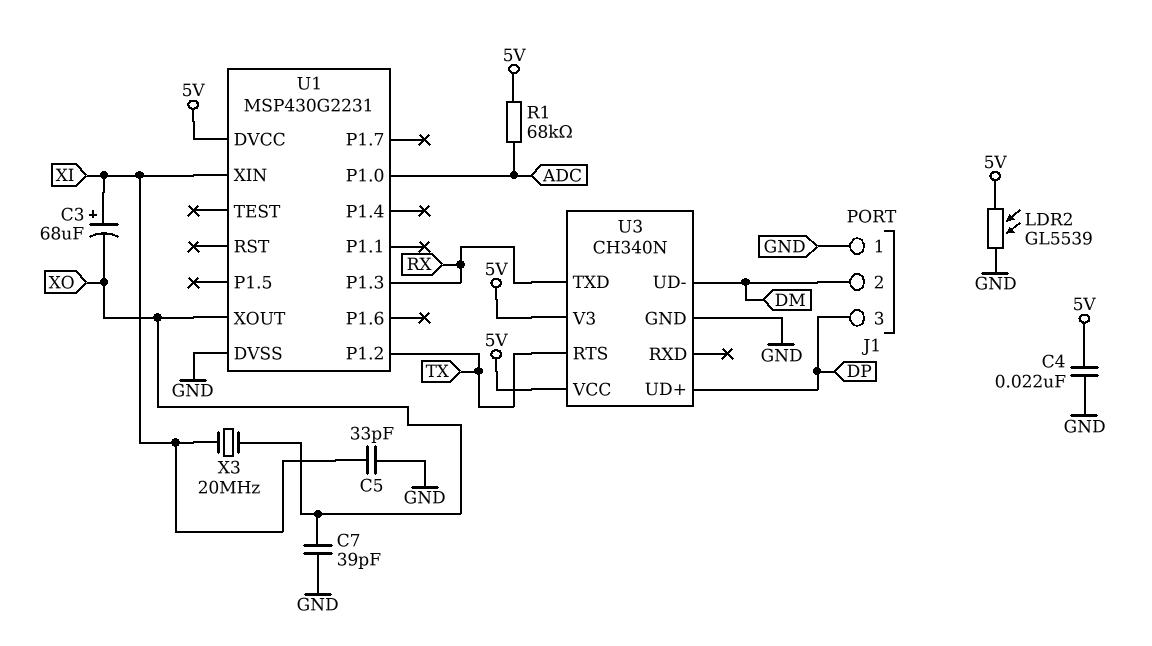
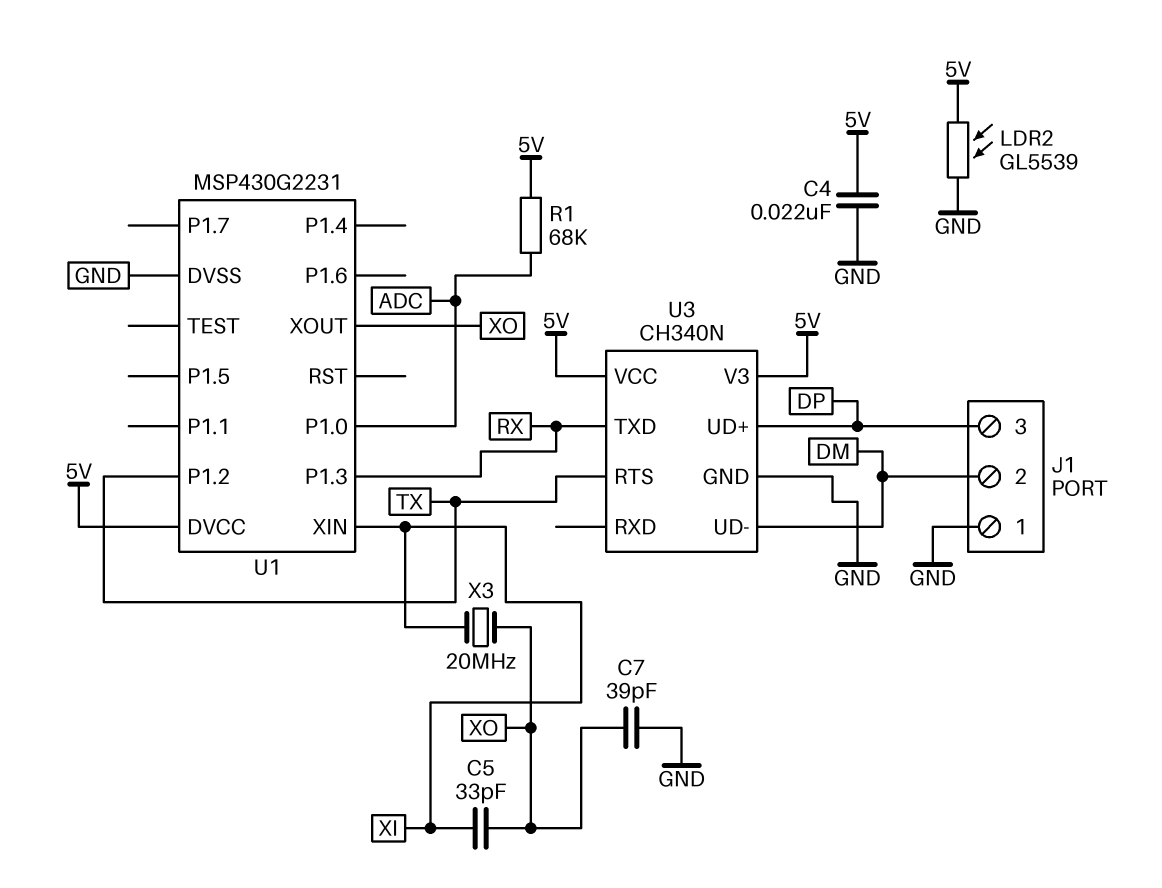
C3: 68uF (plus XI, minus XO) -> none
C5: 33pF (GND, XI) -> 33pF (XI, XO)

